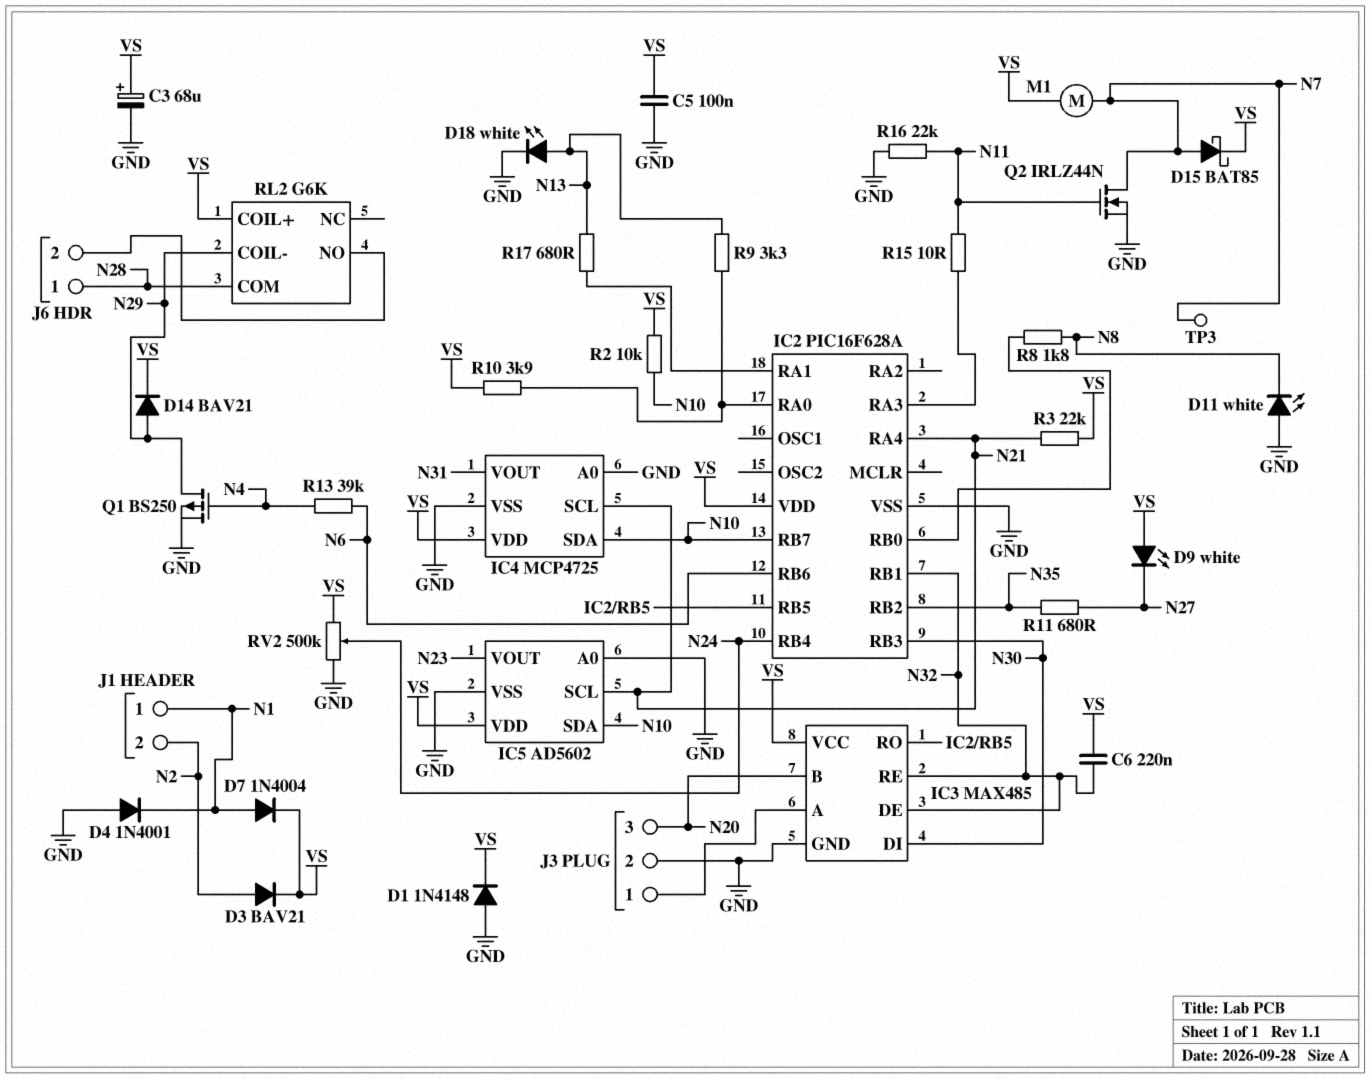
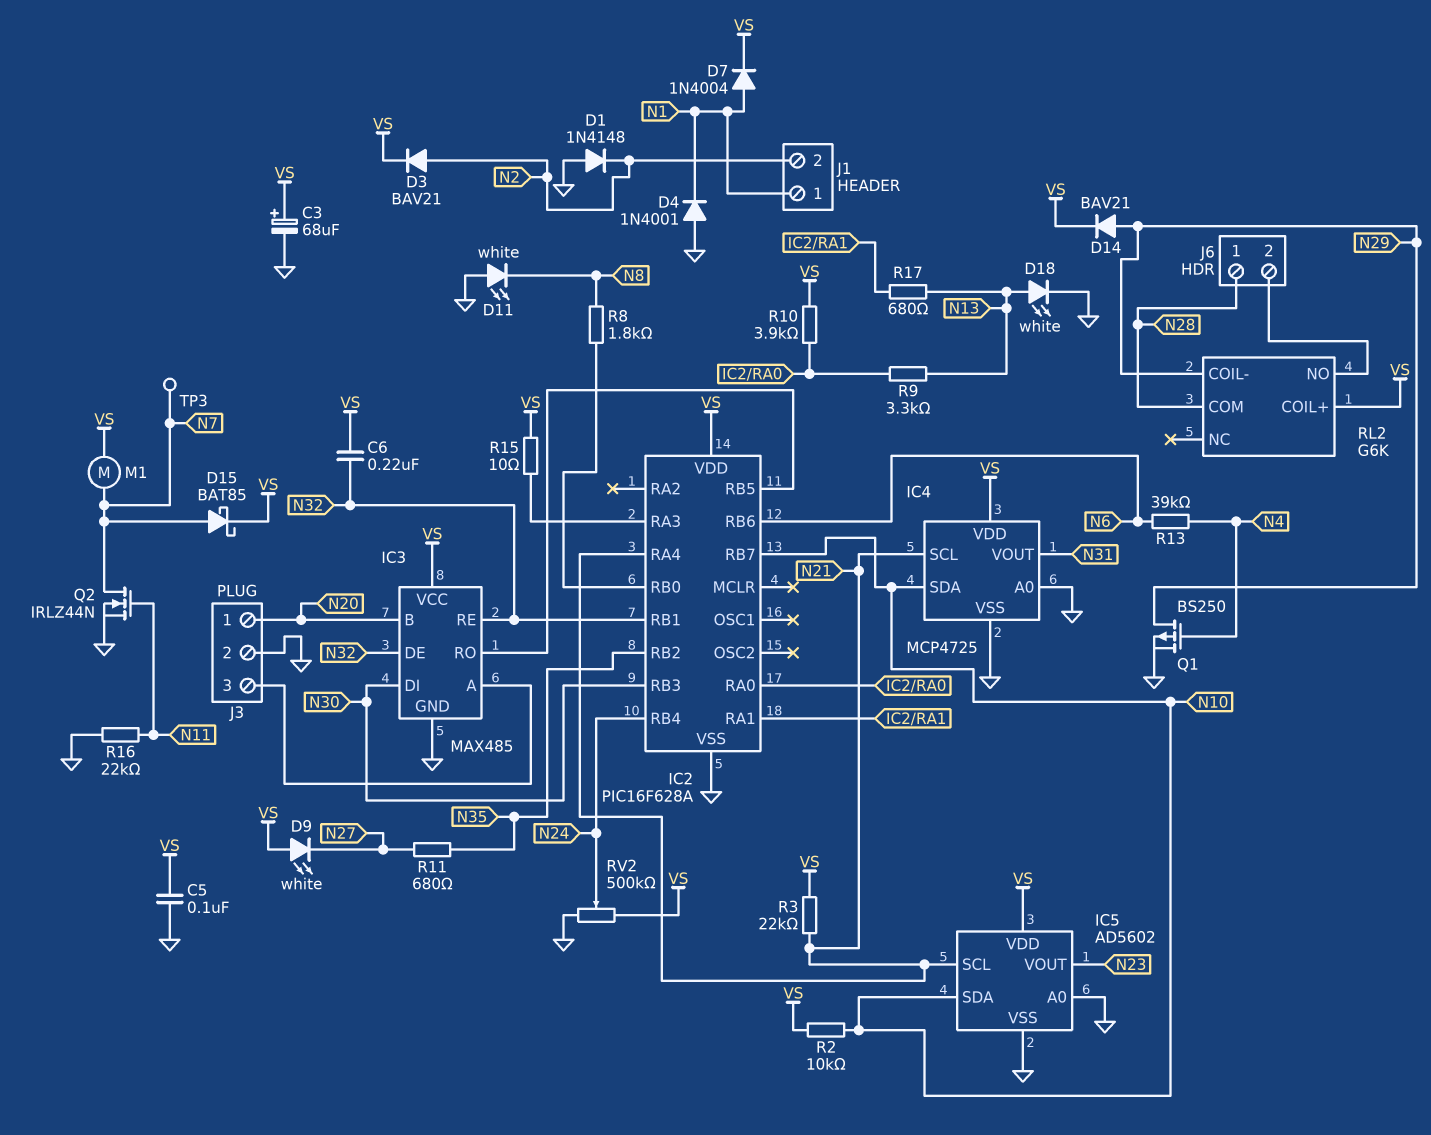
D1: diode 1N4148 (A GND, K VS) -> diode 1N4148 (A GND, K N2)
J3 pin 1: IC3/A -> N20
J3 pin 3: N20 -> IC3/A
R15: 10 (IC2/RA3, N11) -> 10 (IC2/RA3, VS)

